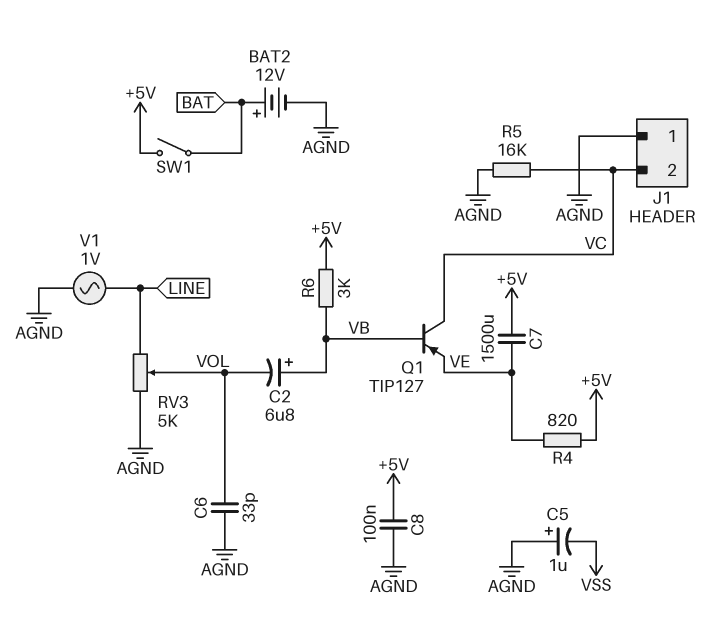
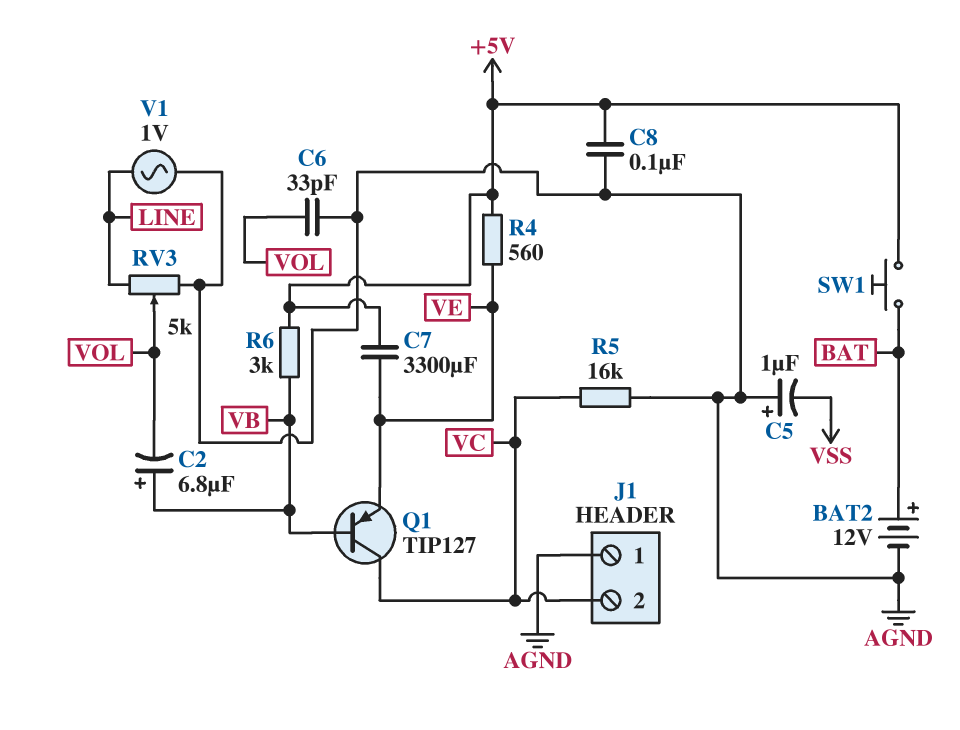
C7: 1500uF (+5V, VE) -> 3300uF (+5V, VE)
R4: 820 (+5V, VE) -> 560 (+5V, VE)
SW1: switch (+5V, BAT) -> button (+5V, BAT)

